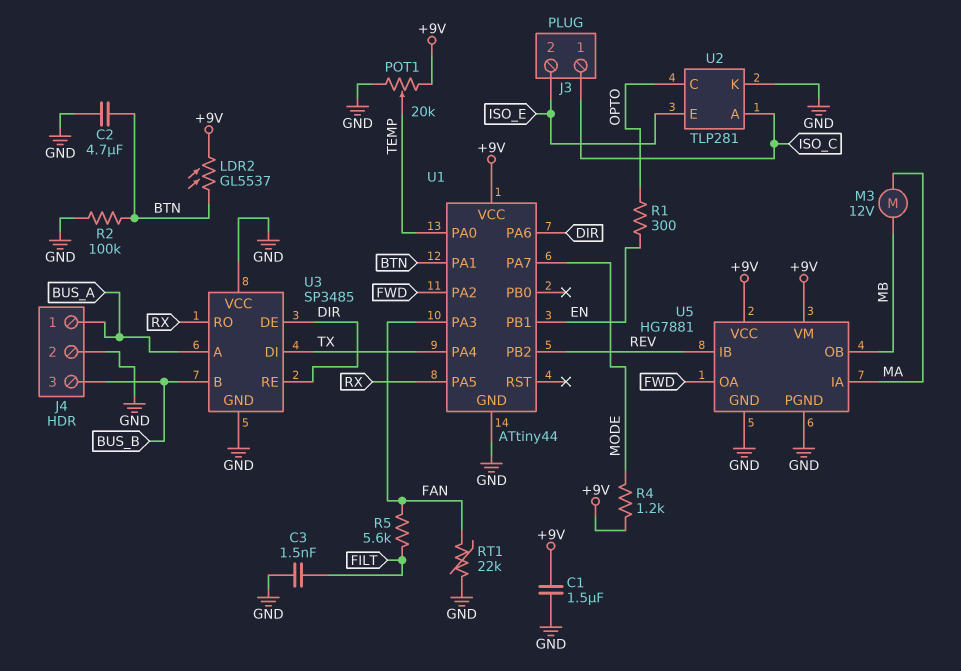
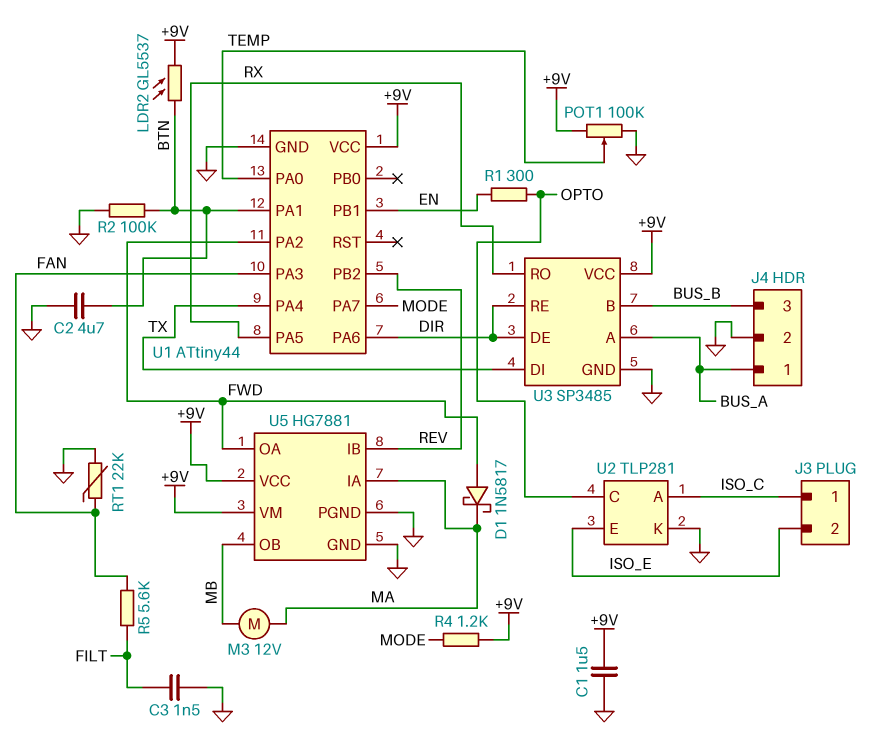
D1: none -> schottky 1N5817 (A FWD, K MA)
POT1: 20k (+9V, GND, wiper TEMP) -> 100k (+9V, GND, wiper TEMP)
U3 pin VCC: GND -> +9V

